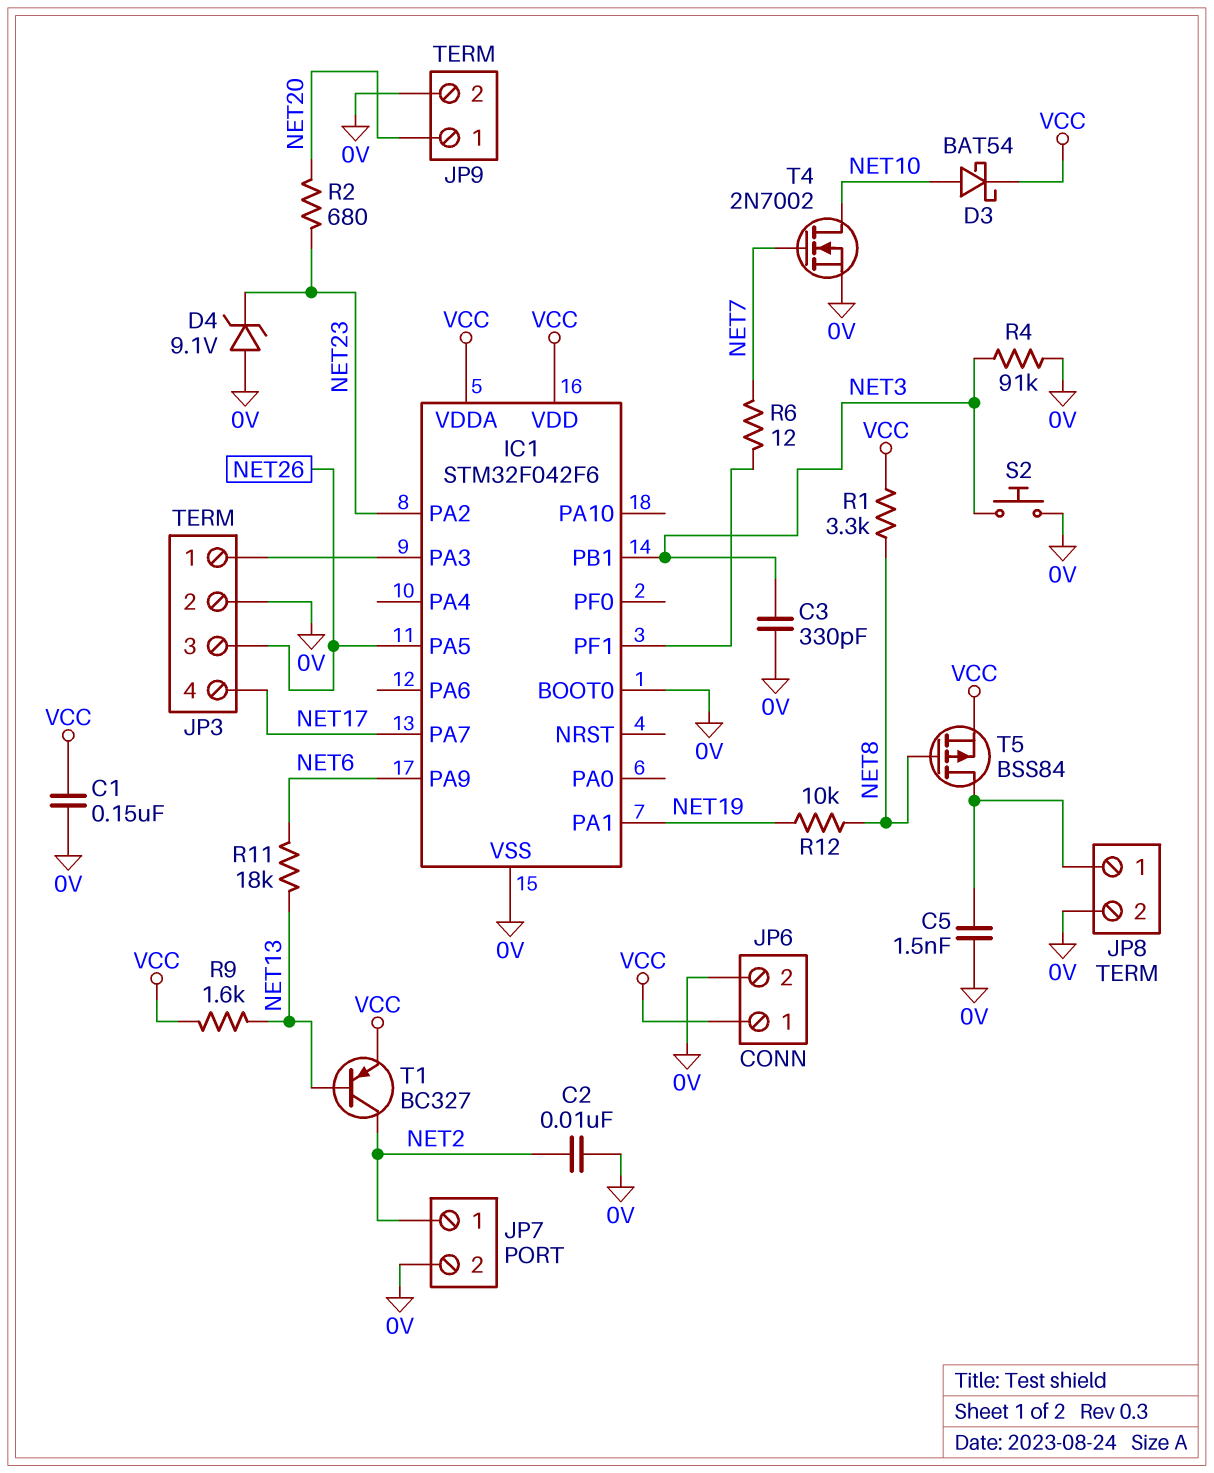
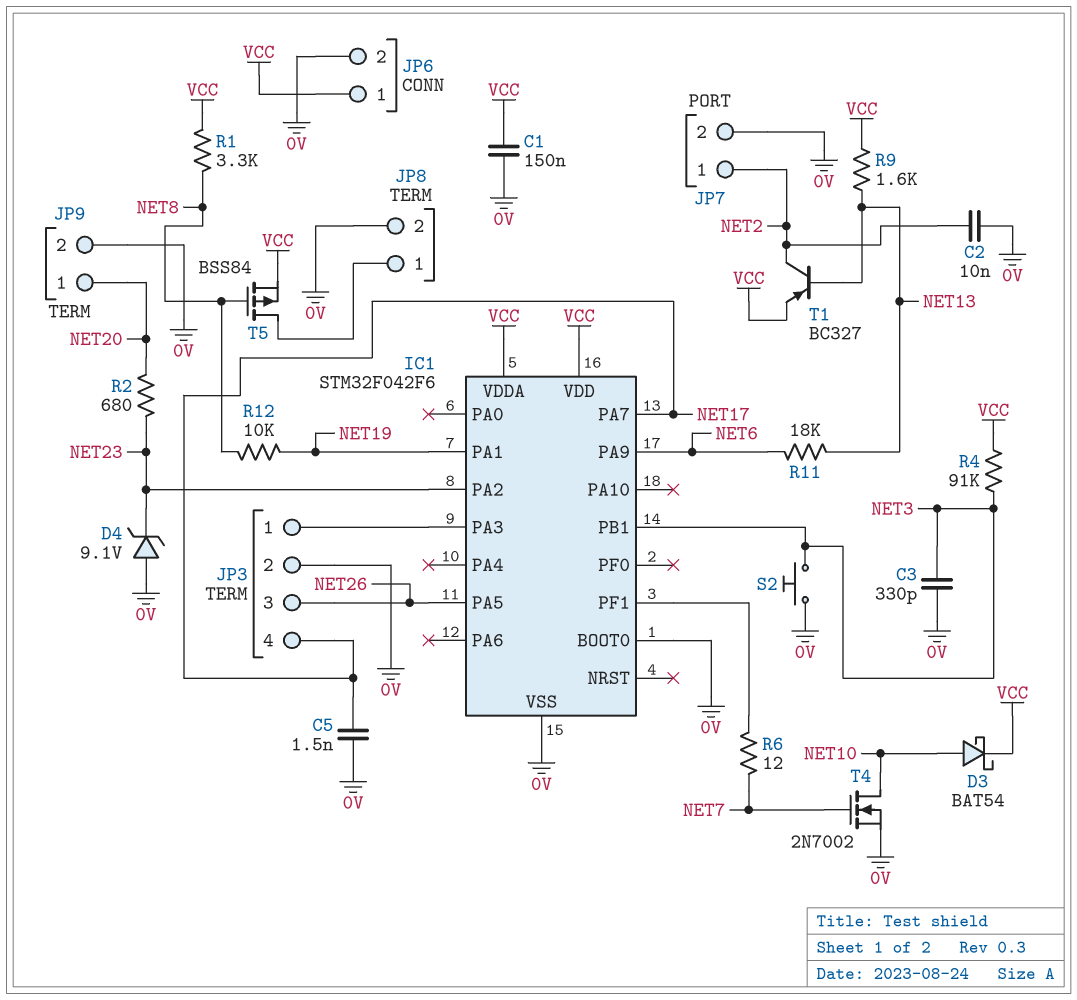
C5: 1.5nF (0V, JP8/1) -> 1.5nF (0V, NET17)
R4: 91k (0V, NET3) -> 91k (NET3, VCC)

